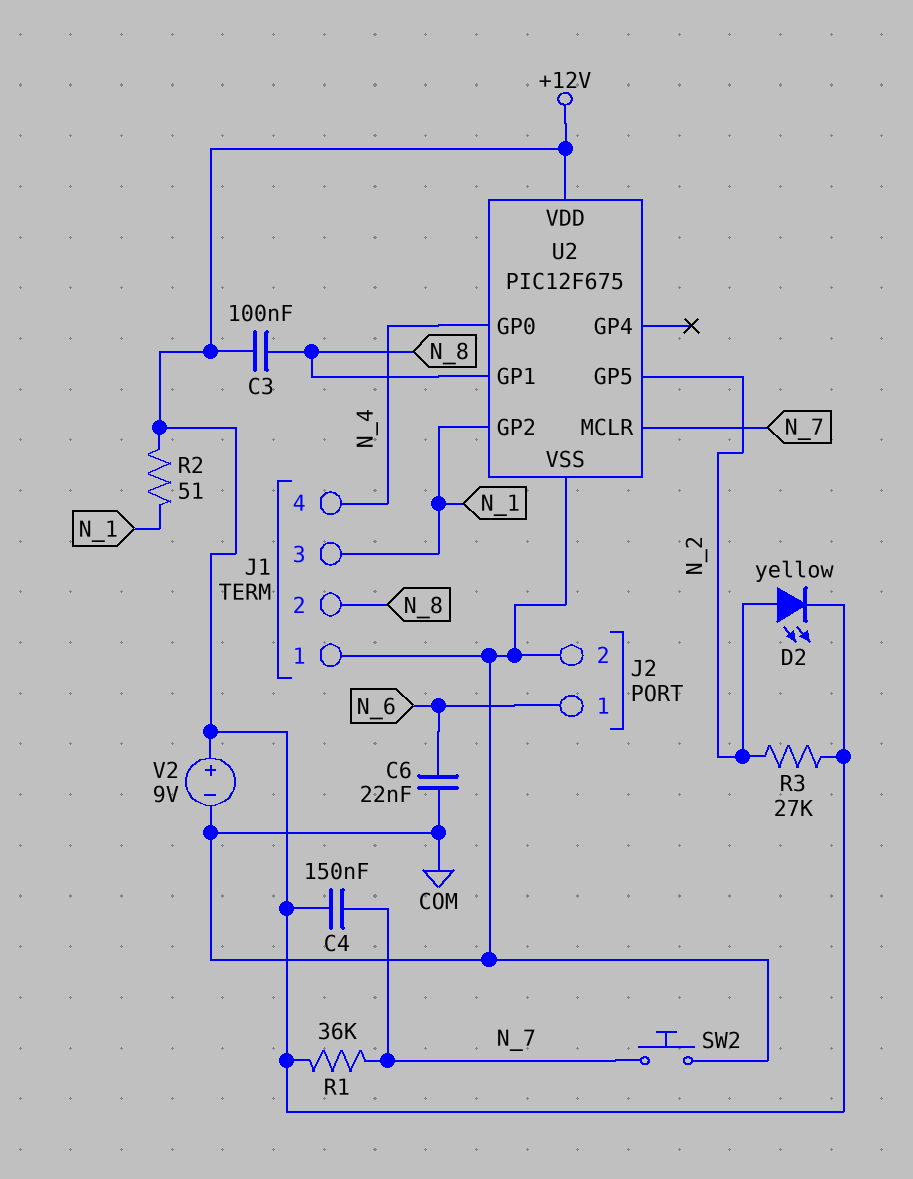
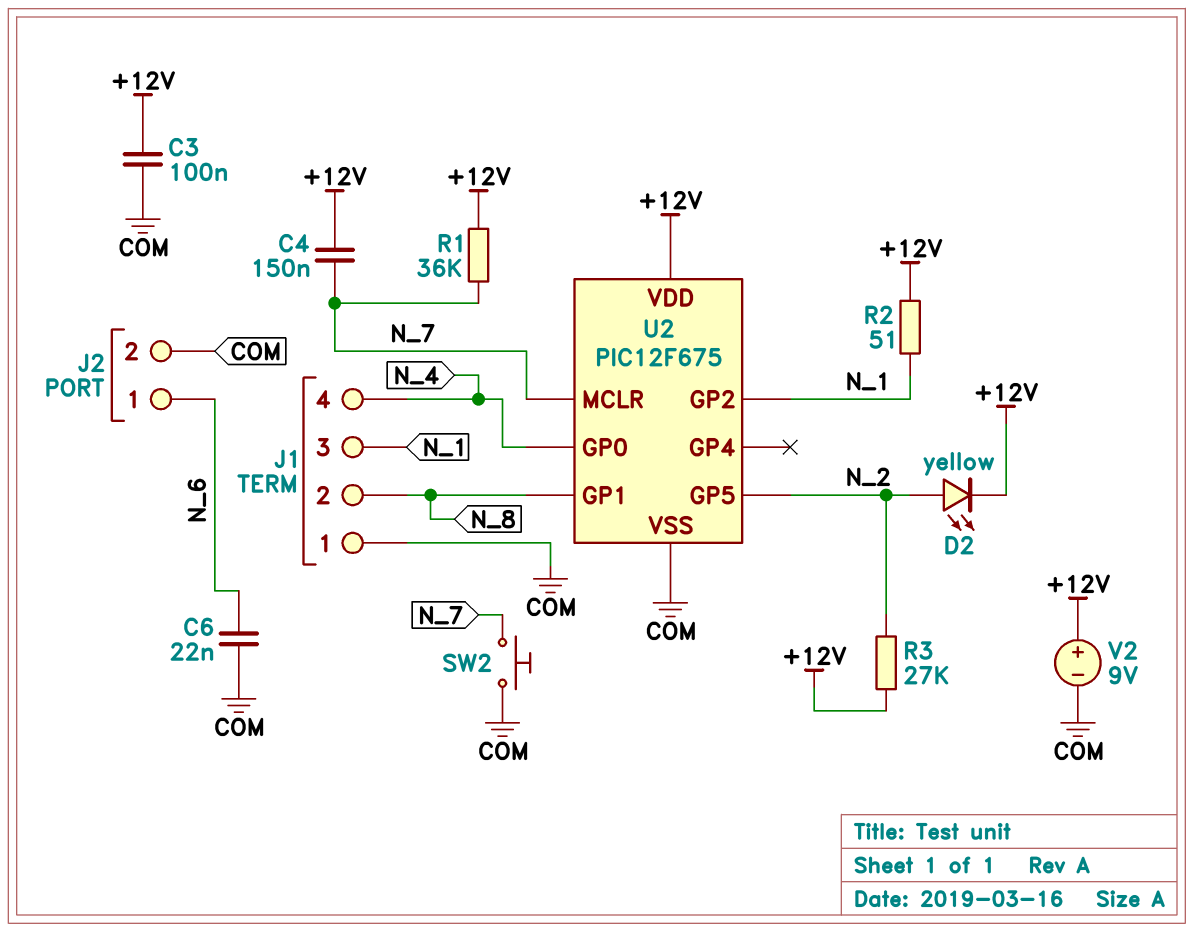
C3: 100nF (+12V, N_8) -> 100nF (+12V, COM)

